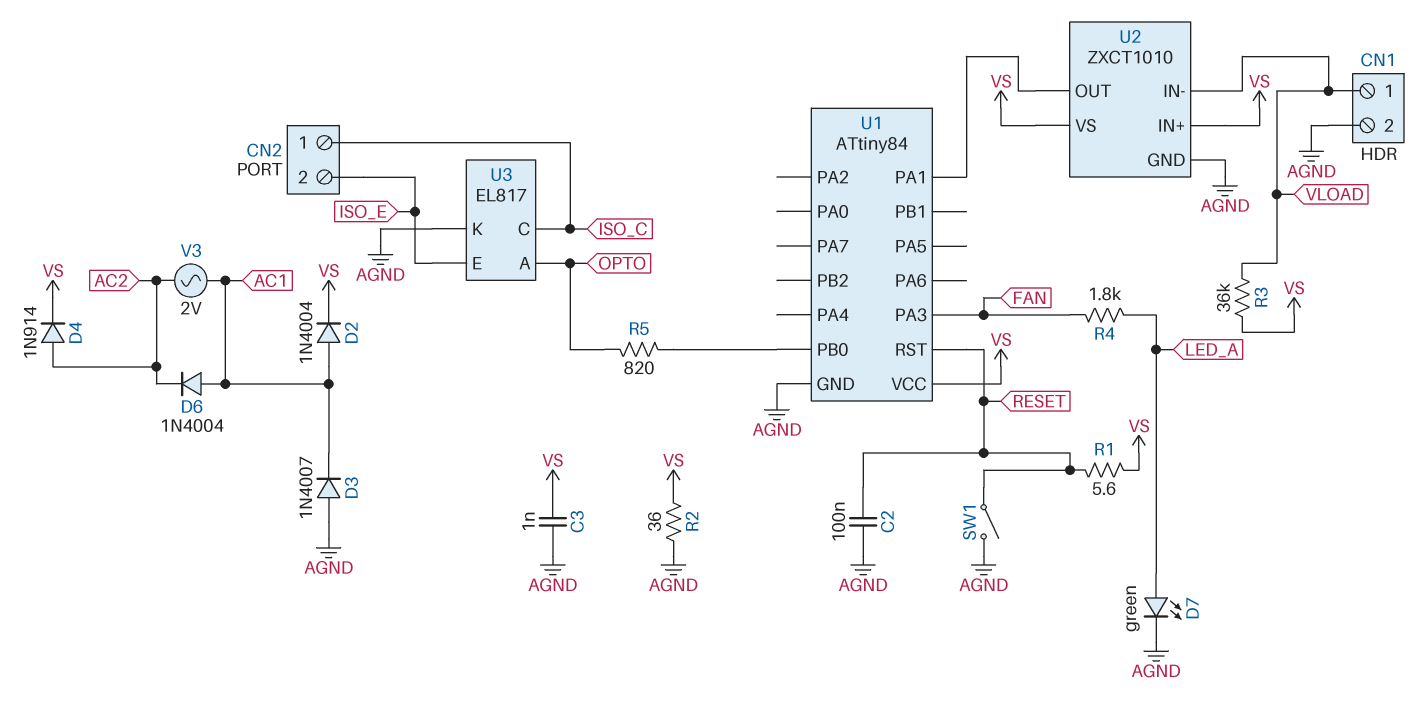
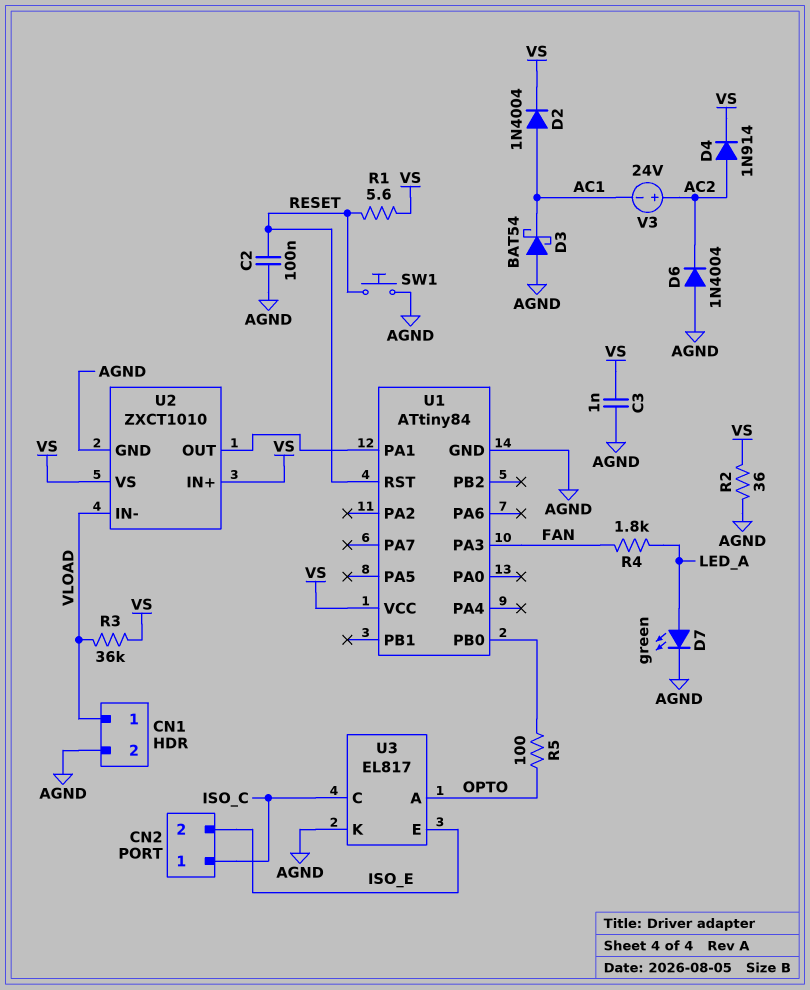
D3: diode 1N4007 (A AGND, K AC1) -> schottky BAT54 (A AGND, K AC1)
D6: diode 1N4004 (A AC1, K AC2) -> diode 1N4004 (A AGND, K AC2)
R5: 820 (OPTO, U1/PB0) -> 100 (OPTO, U1/PB0)
SW1: switch (AGND, RESET) -> button (AGND, RESET)
V3: AC 2V (AC1, AC2) -> 24V (plus AC2, minus AC1)

